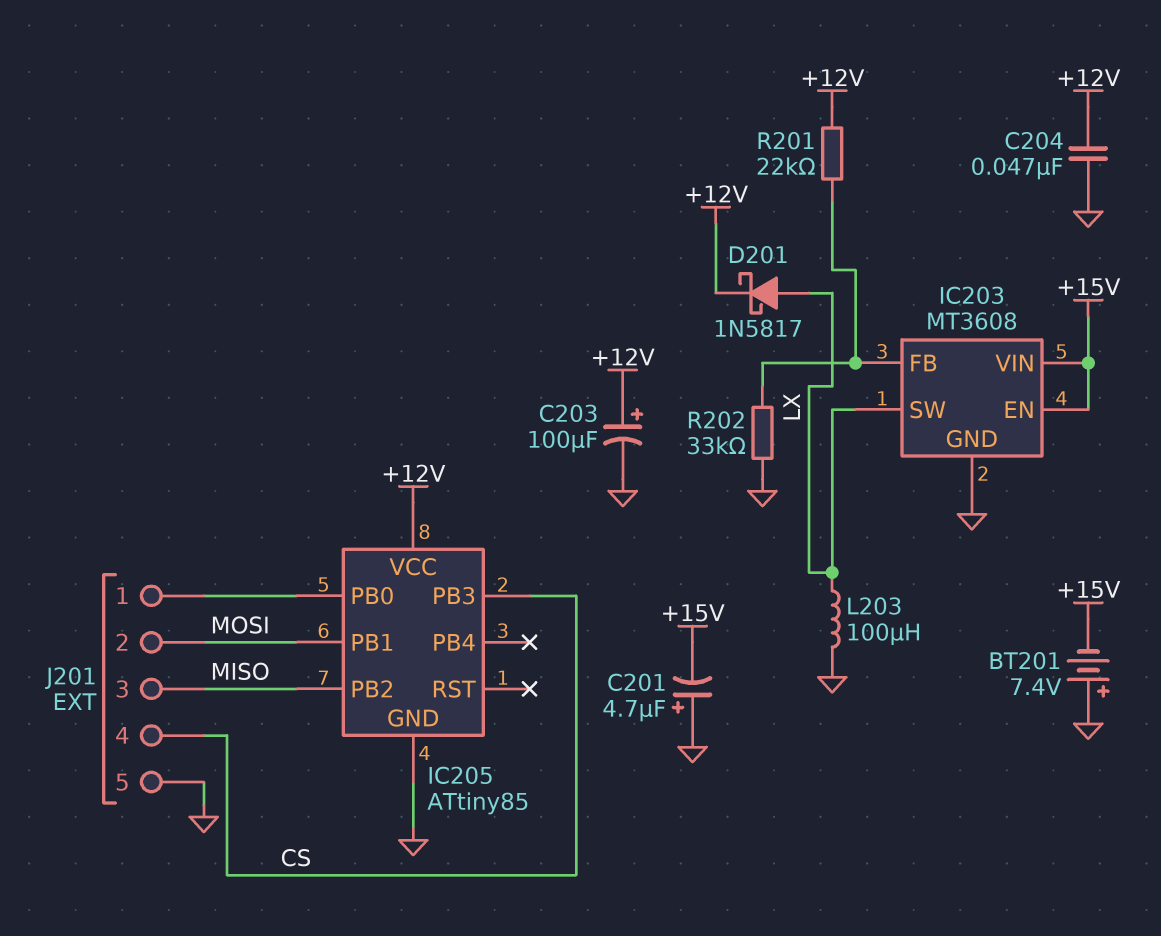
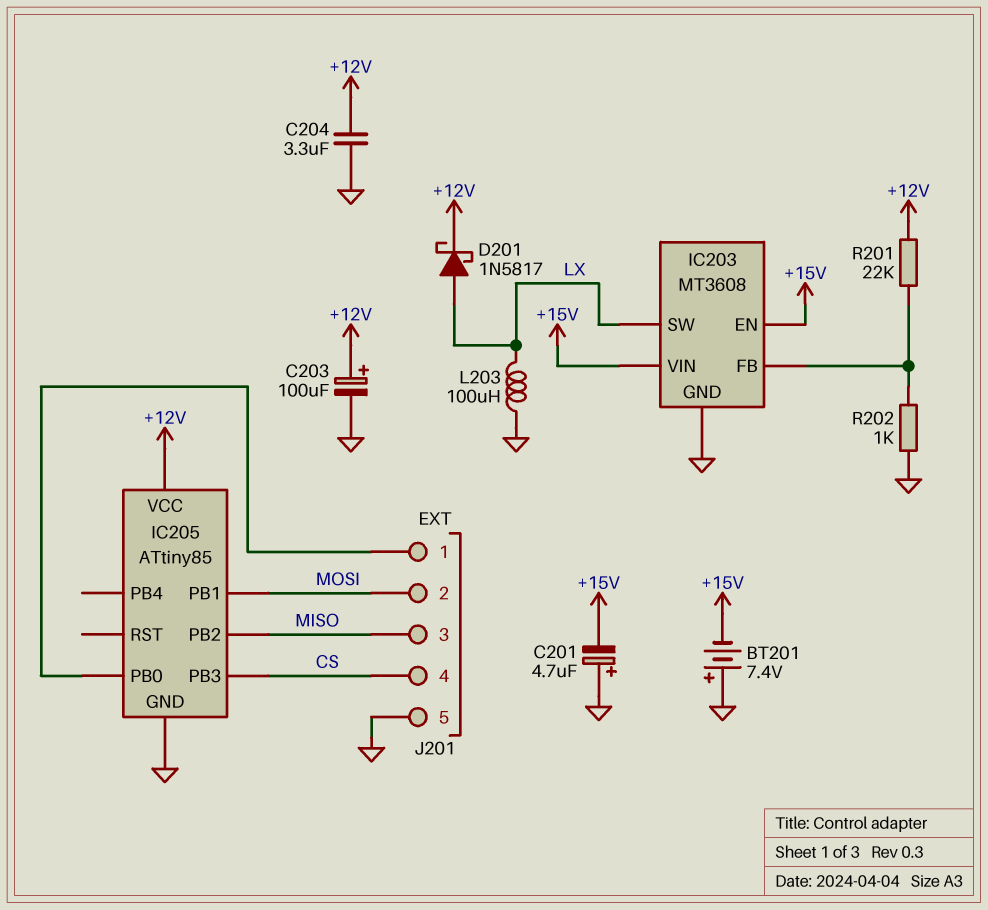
C204: 47nF (+12V, GND) -> 3.3uF (+12V, GND)
R202: 33k (GND, IC203/FB) -> 1k (GND, IC203/FB)

